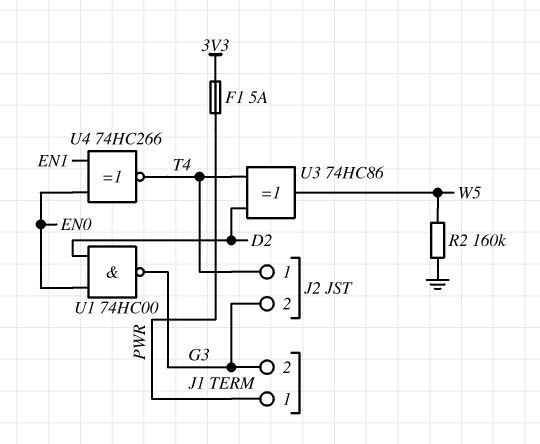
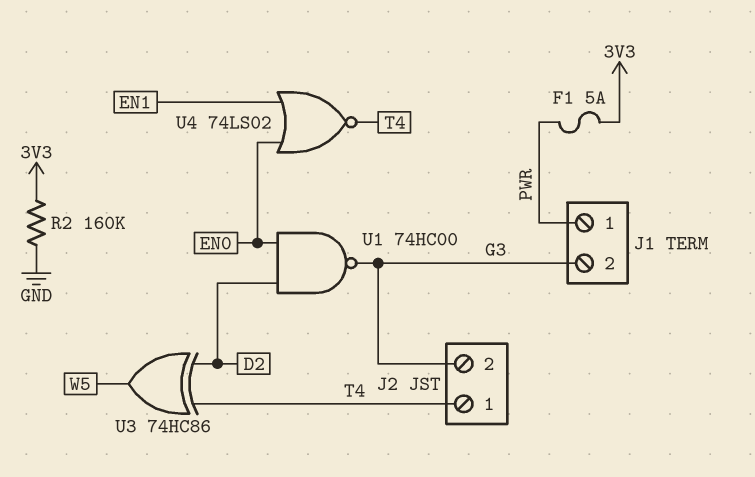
R2: 160k (GND, W5) -> 160k (3V3, GND)
U4: XNOR 74HC266 (in EN0, in EN1, out T4) -> NOR 74LS02 (in EN0, in EN1, out T4)

